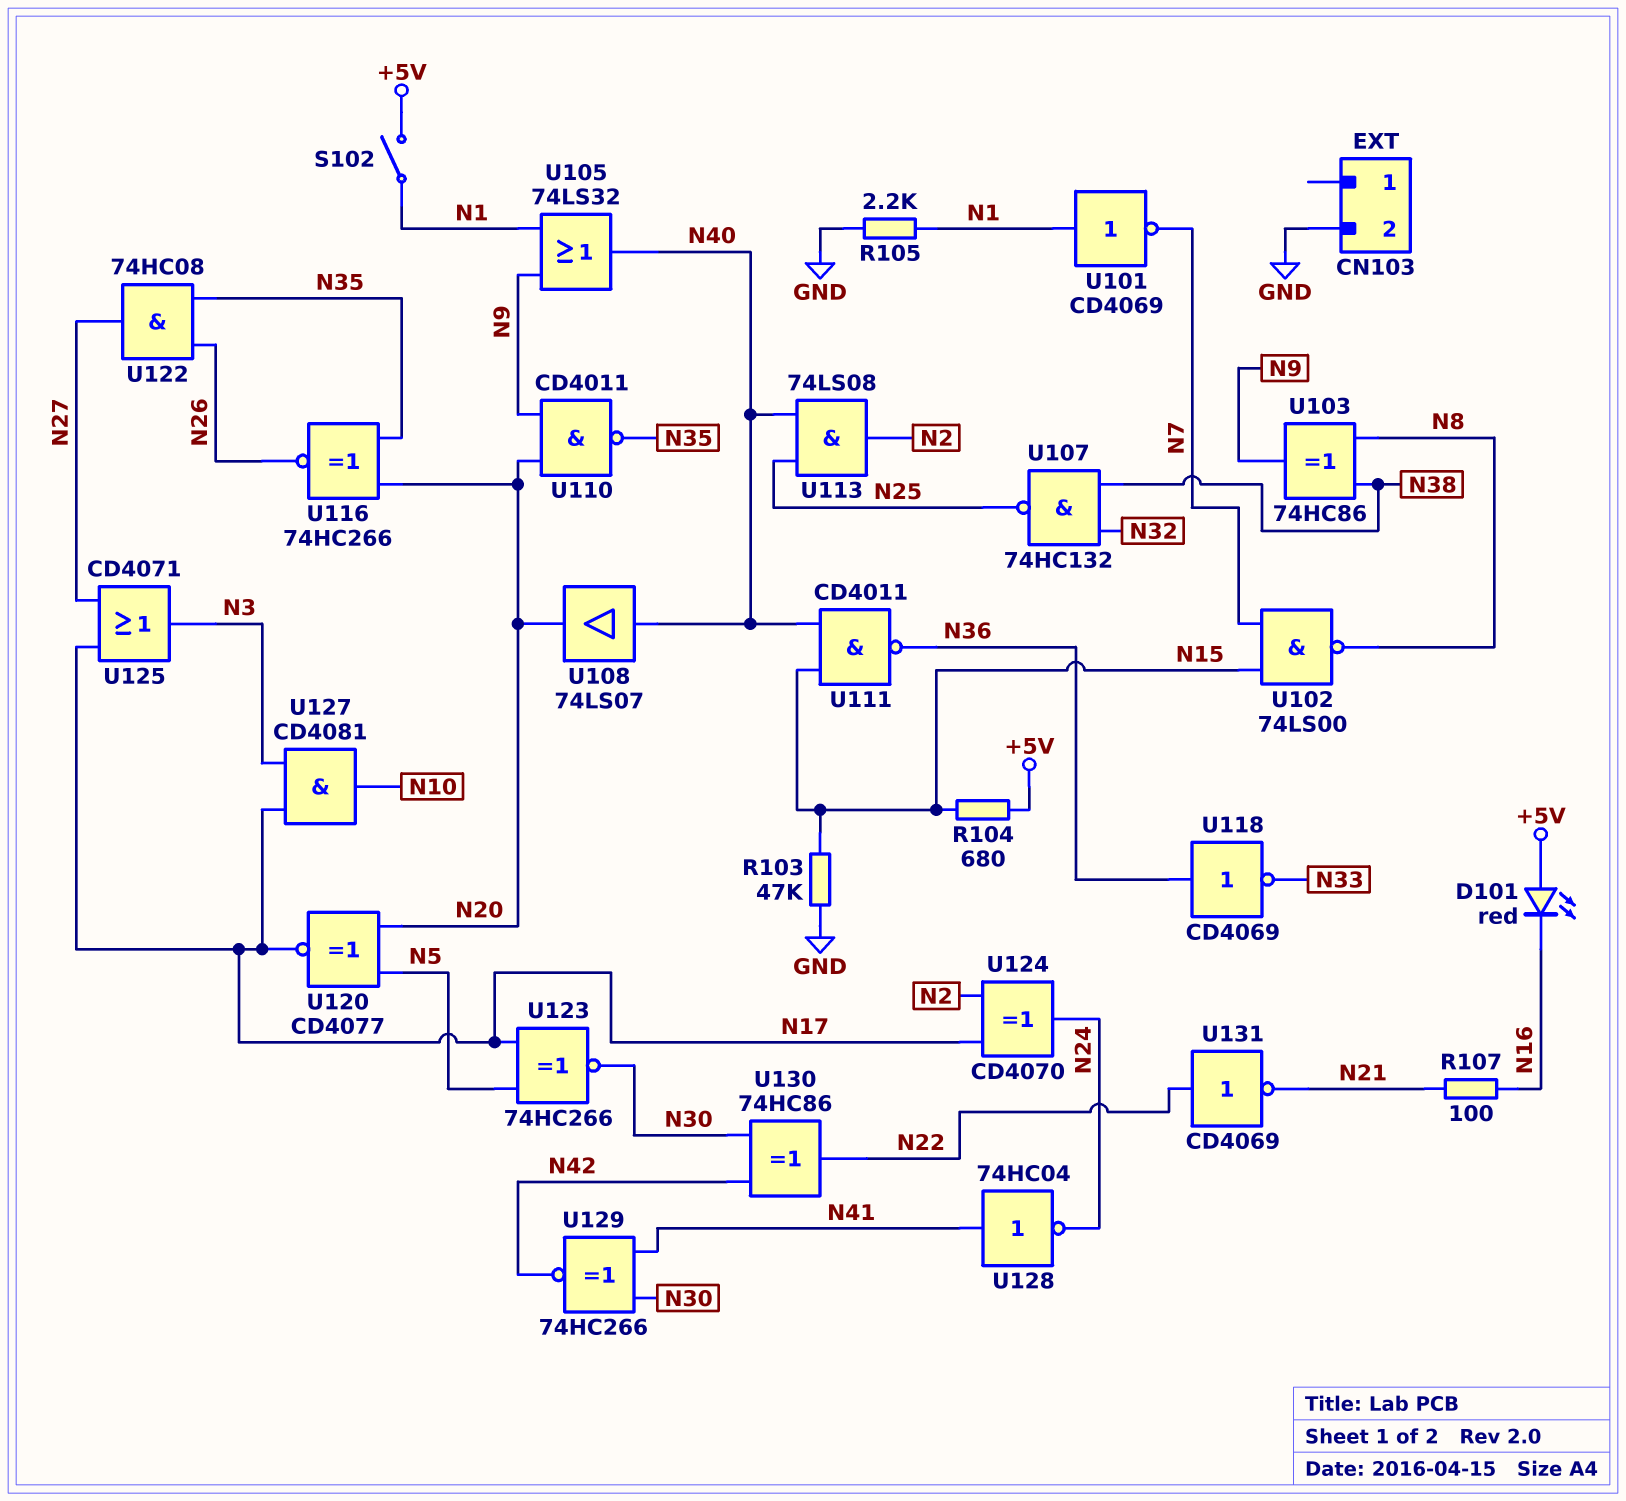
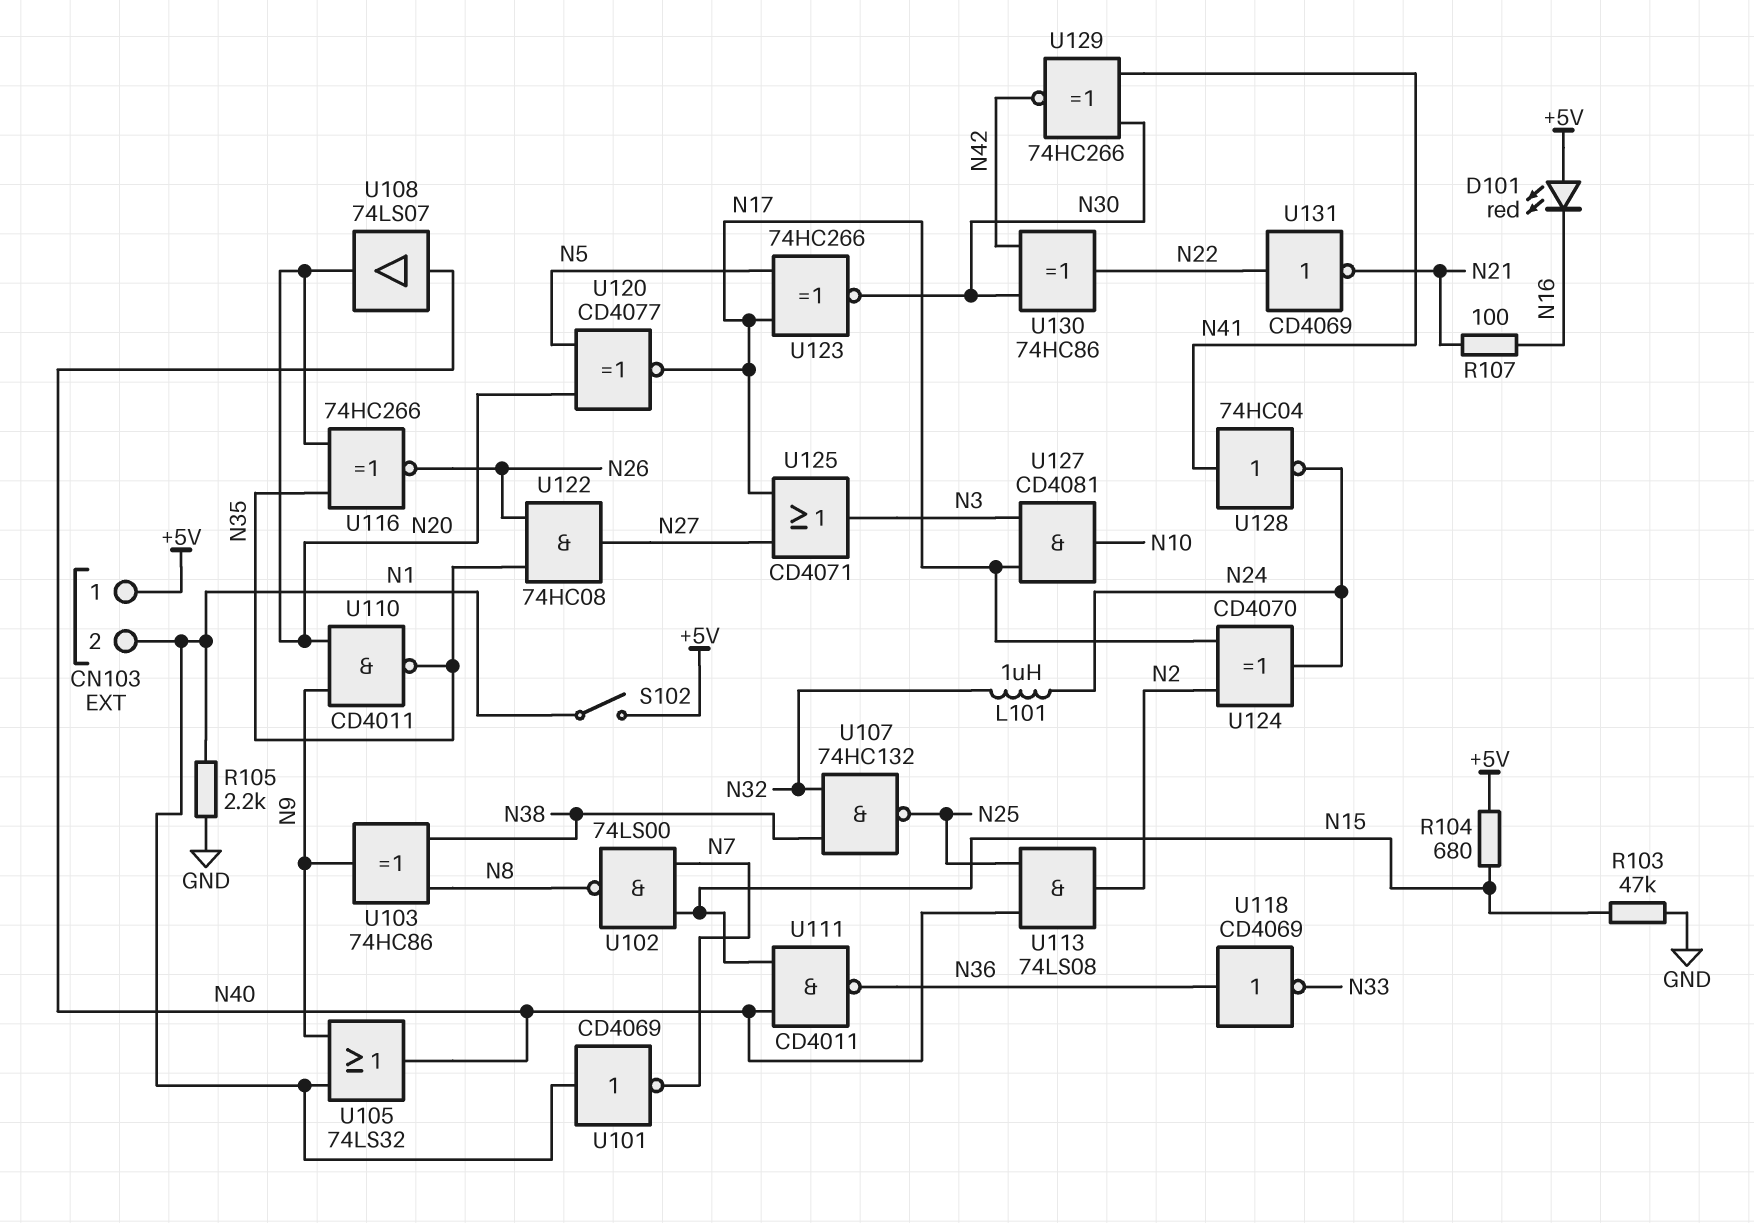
CN103 pin 1: none -> +5V
CN103 pin 2: GND -> N1
L101: none -> 1uH (N24, N32)

